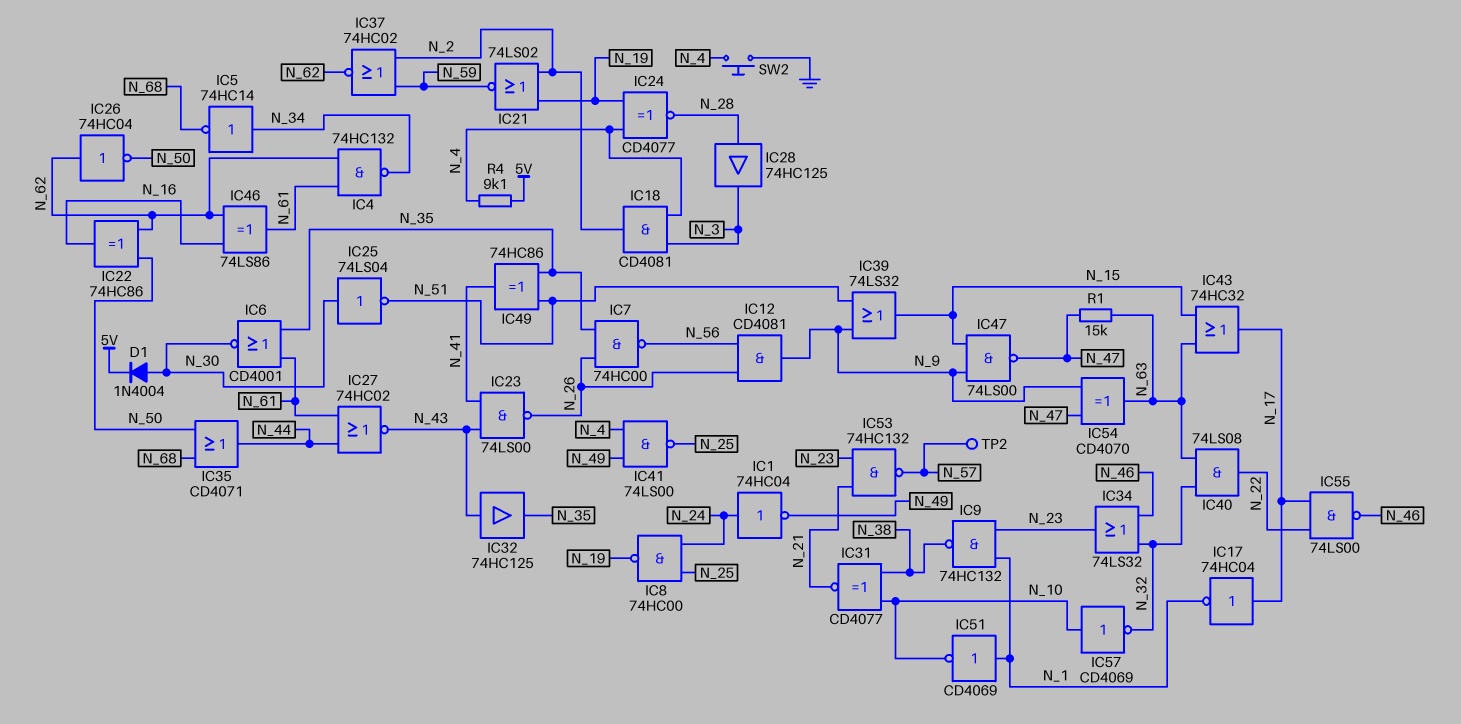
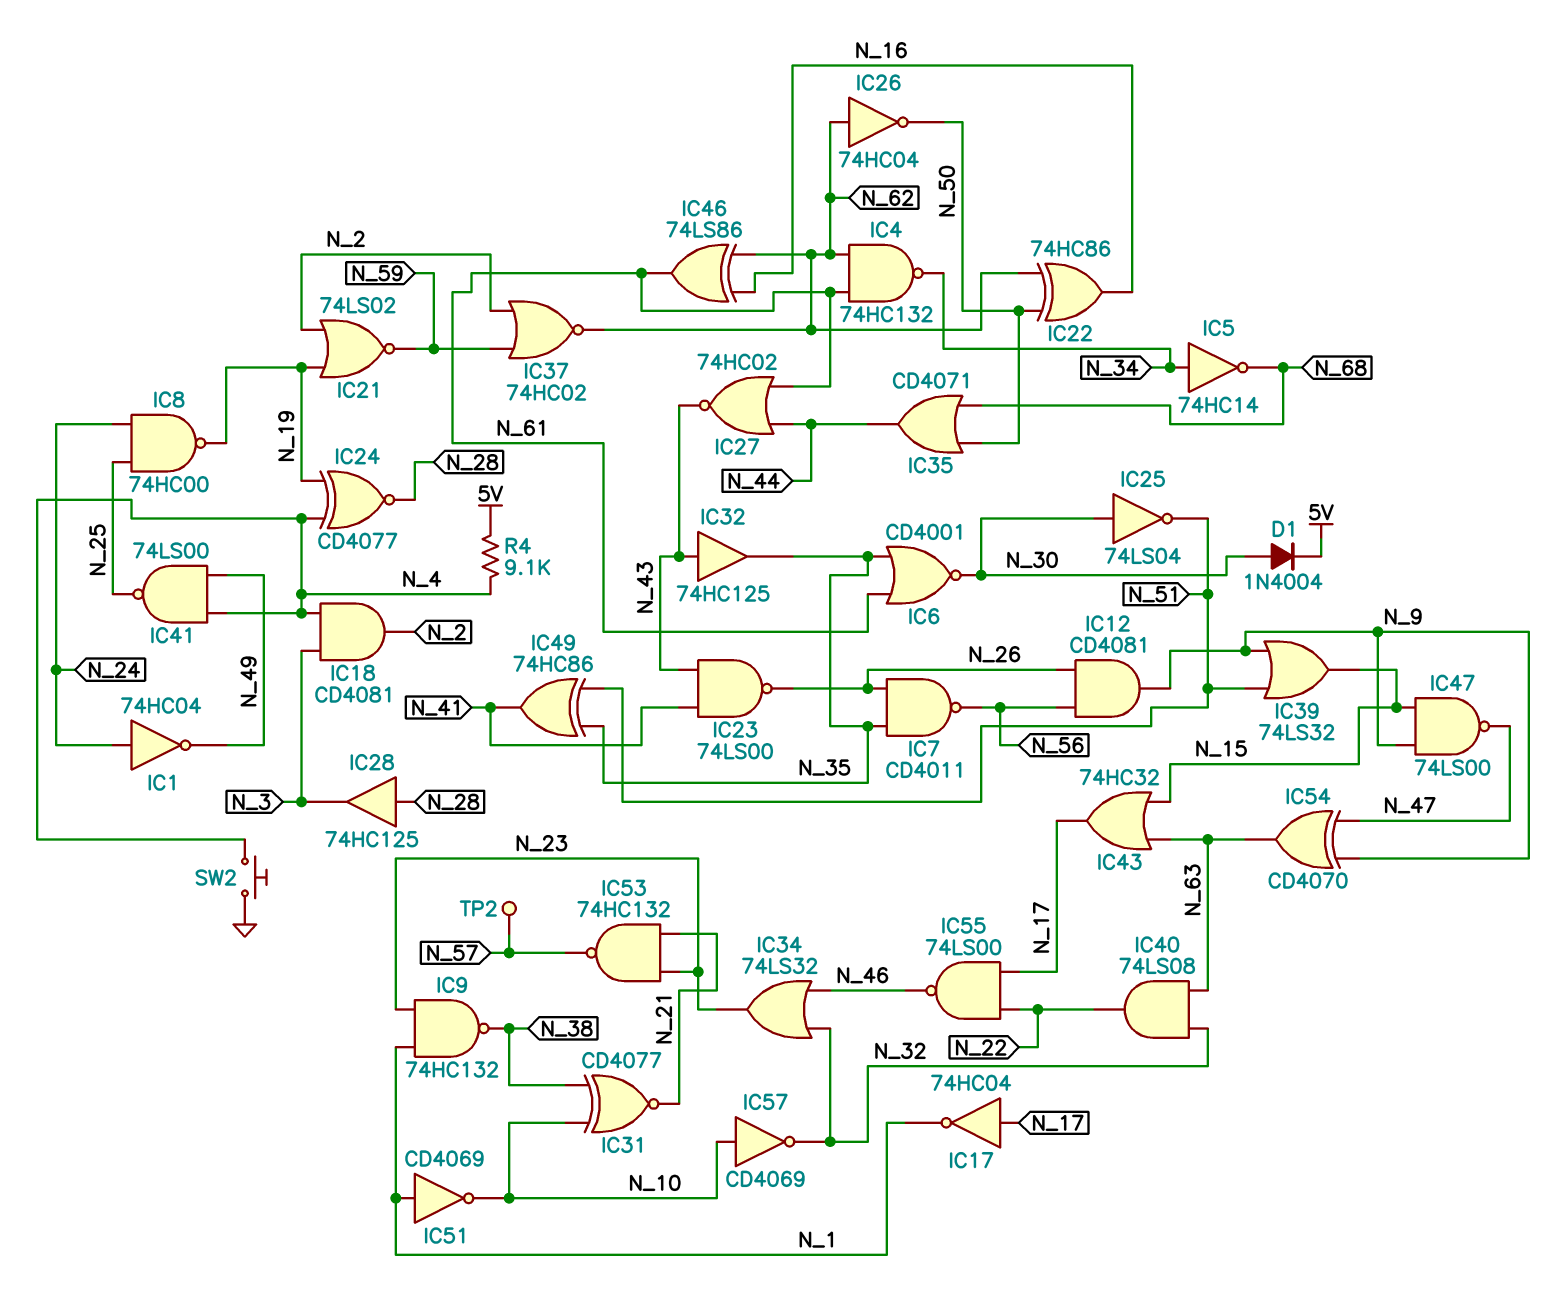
IC7: NAND 74HC00 (in N_26, in N_35, out N_56) -> NAND CD4011 (in N_26, in N_35, out N_56)
R1: 15k (N_47, N_63) -> none

